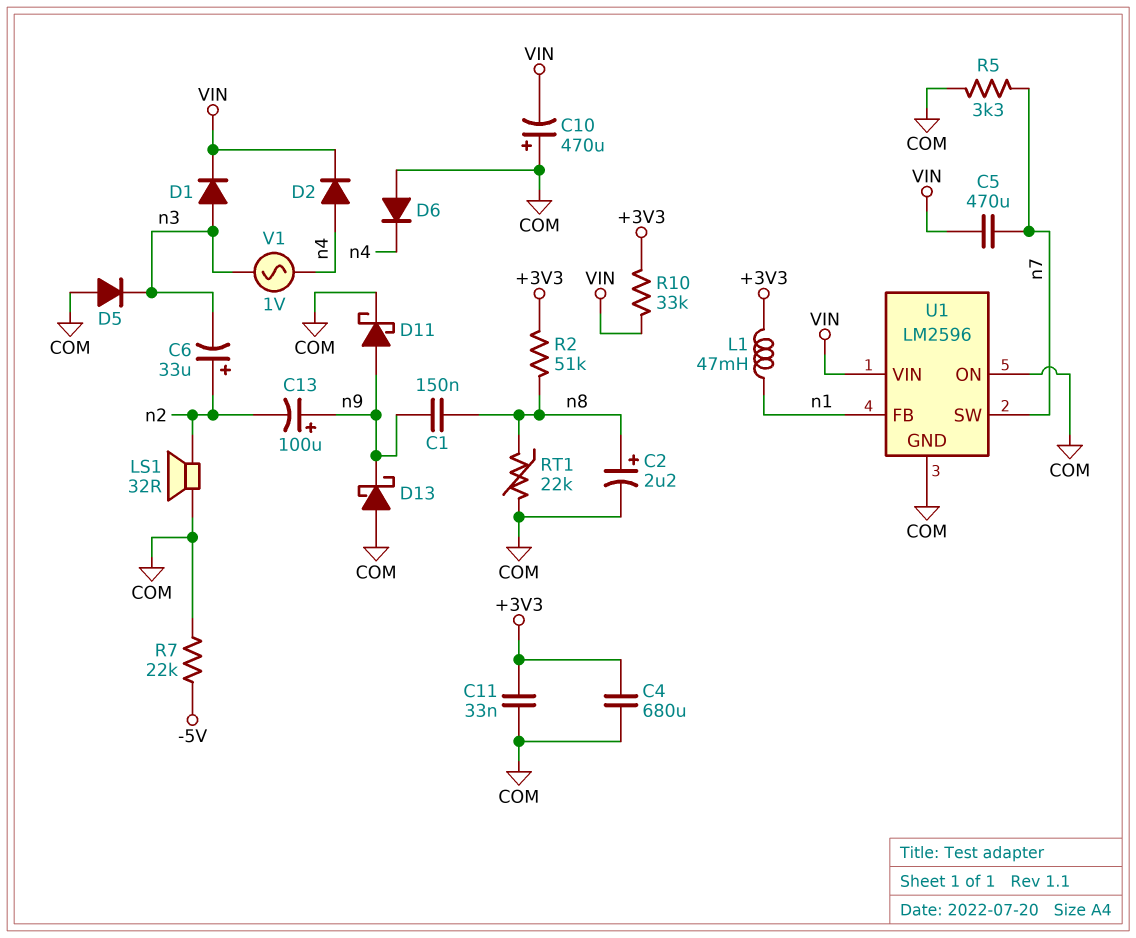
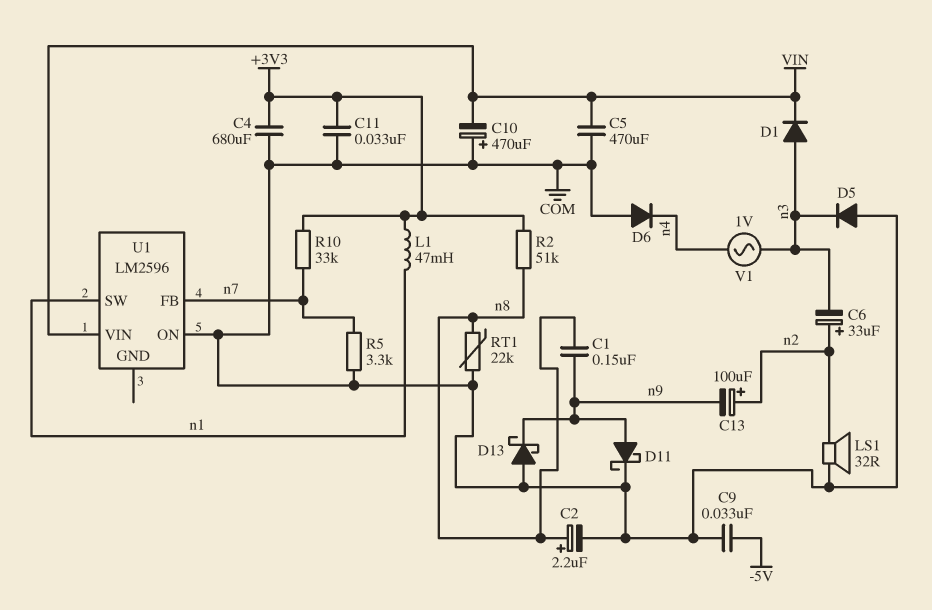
C5: 470uF (VIN, n7) -> 470uF (COM, VIN)
C9: none -> 33nF (-5V, COM)
C13: 100uF (plus n9, minus n2) -> 100uF (plus n2, minus n9)
D2: diode (A n4, K VIN) -> none
R7: 22k (-5V, COM) -> none
R10: 33k (+3V3, VIN) -> 33k (+3V3, n7)
U1 pin FB: n1 -> n7
U1 pin GND: COM -> none
U1 pin SW: n7 -> n1

